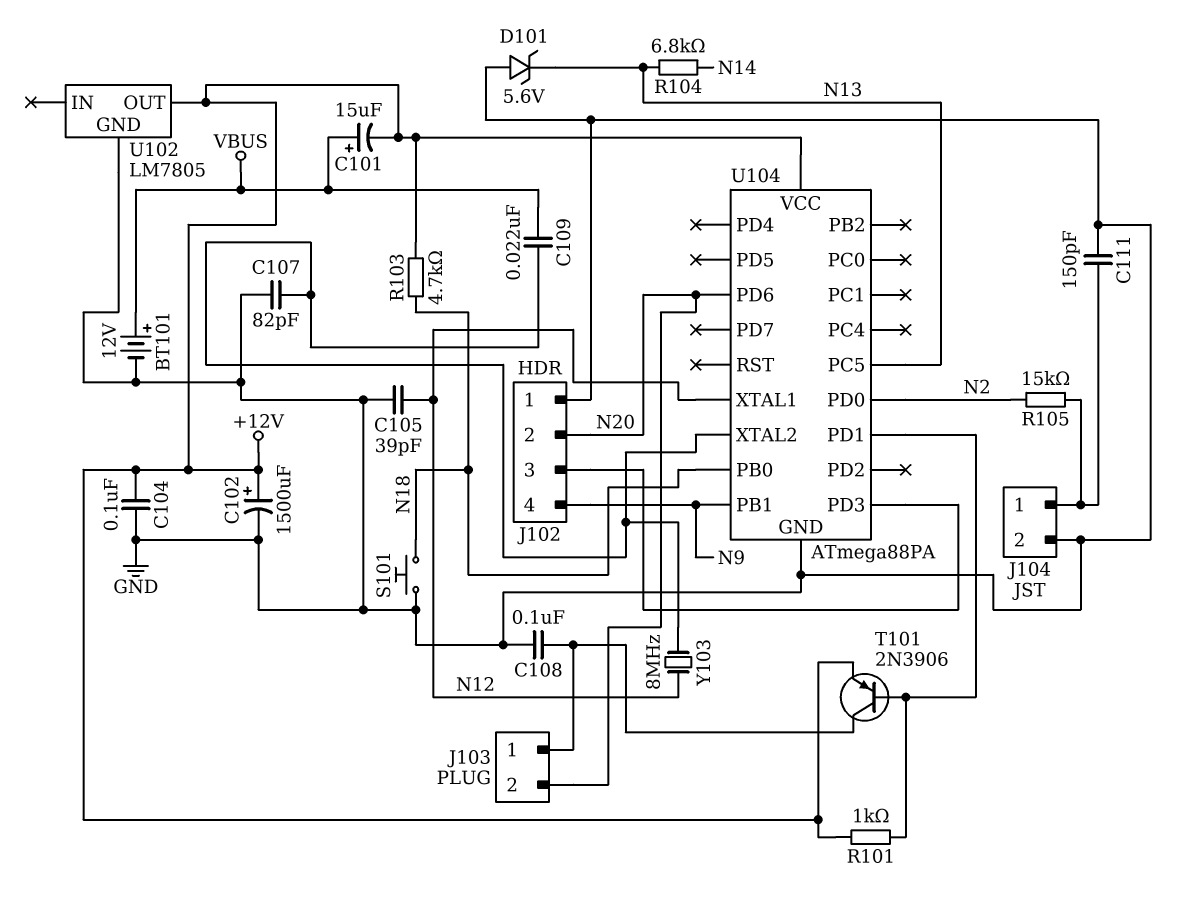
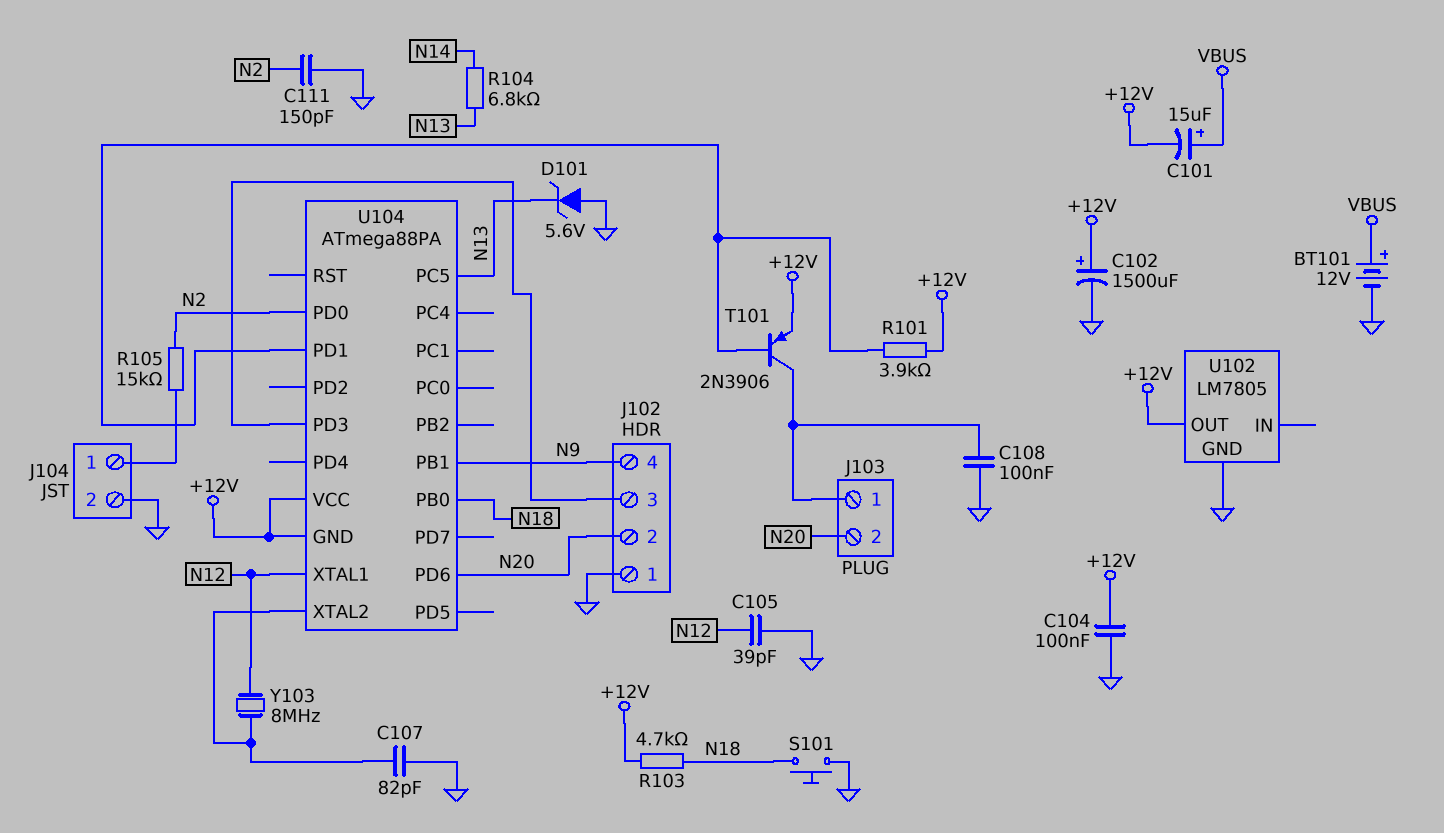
C109: 22nF (U104/XTAL2, VBUS) -> none
C111: 150pF (GND, J104/1) -> 150pF (GND, N2)
R101: 1k (+12V, U104/PD1) -> 3.9k (+12V, U104/PD1)
U104 pin GND: GND -> +12V

